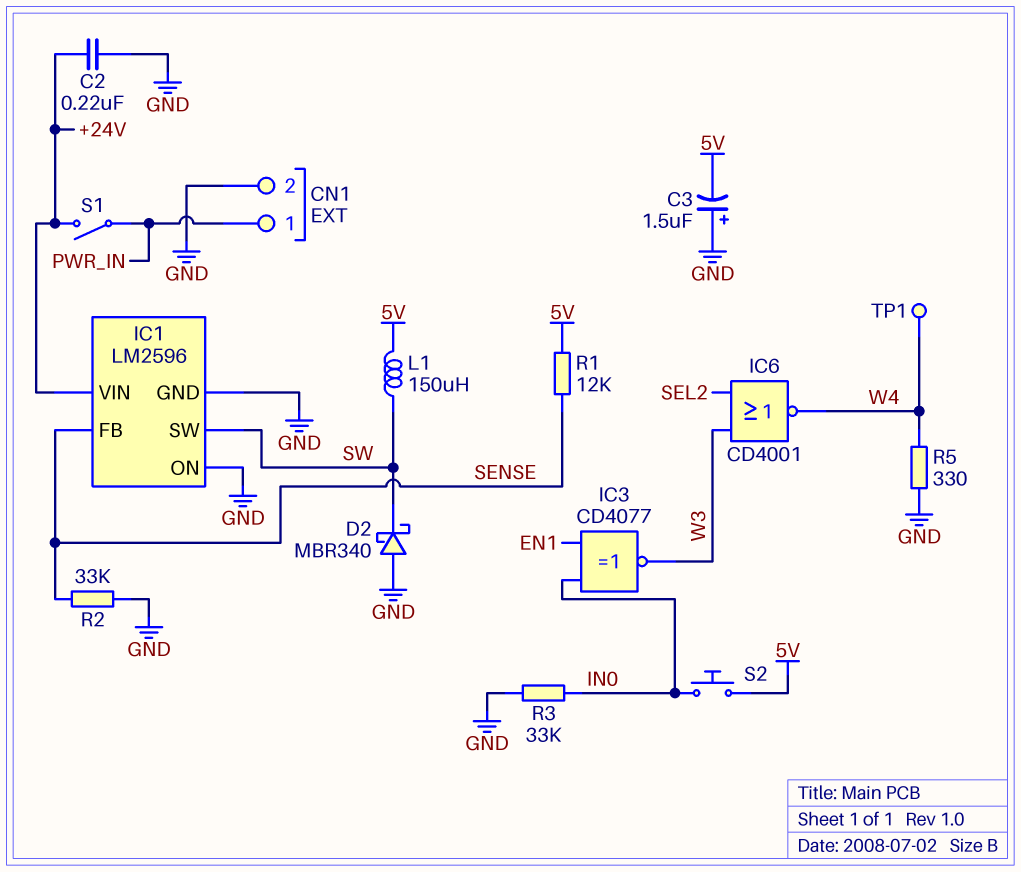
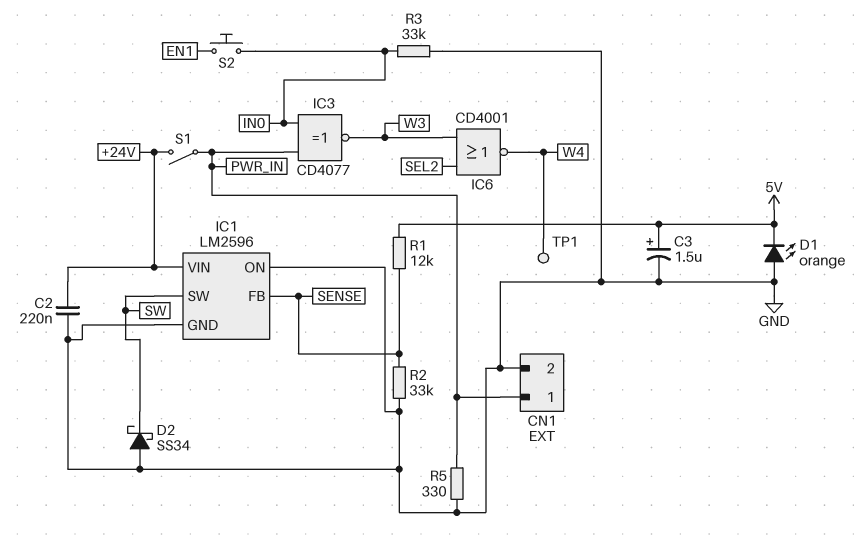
C3: 1.5uF (plus GND, minus 5V) -> 1.5uF (plus 5V, minus GND)
D1: none -> LED orange (A GND, K 5V)
D2: schottky MBR340 (A GND, K SW) -> schottky SS34 (A GND, K SW)
IC3: XNOR CD4077 (in EN1, in IN0, out W3) -> XNOR CD4077 (in IN0, in PWR_IN, out W3)
L1: 150uH (5V, SW) -> none
R5: 330 (GND, W4) -> 330 (GND, PWR_IN)
S2: button (5V, IN0) -> button (EN1, IN0)

